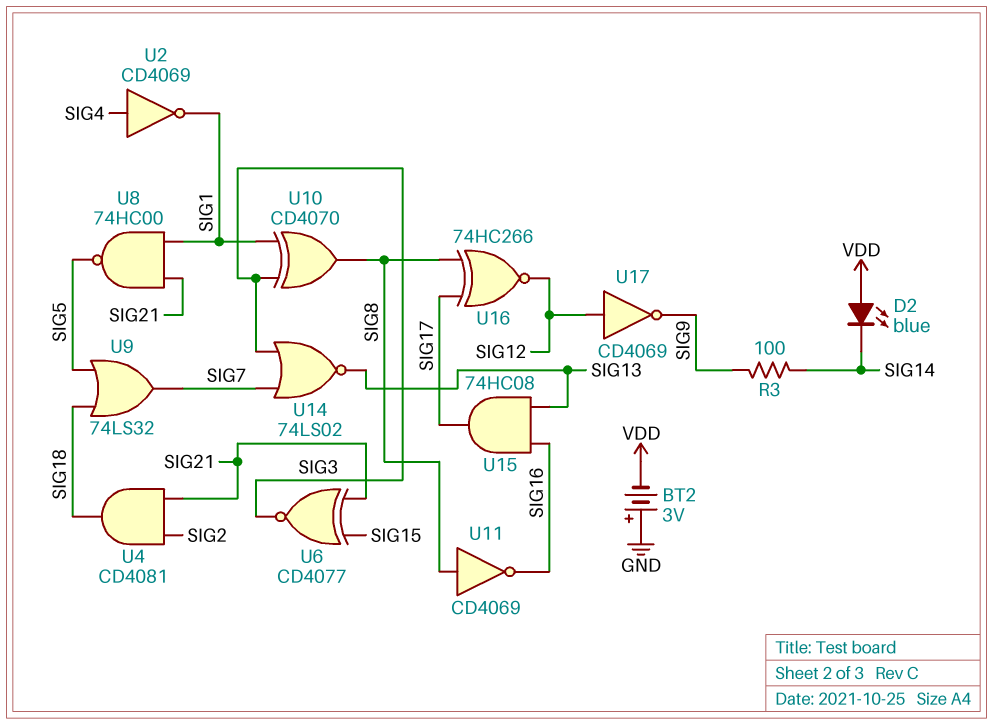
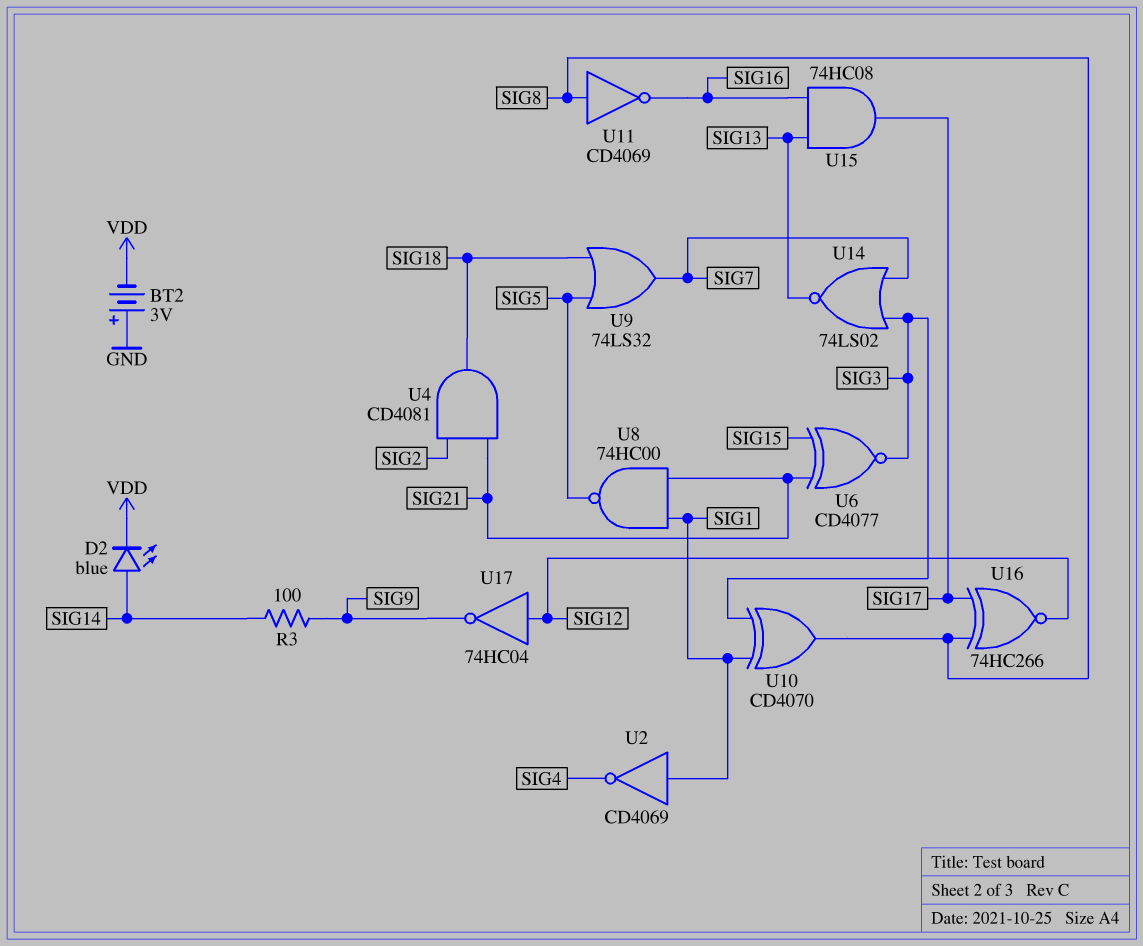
D2: LED blue (A VDD, K SIG14) -> LED blue (A SIG14, K VDD)
U2: NOT CD4069 (in SIG4, out SIG1) -> NOT CD4069 (in SIG1, out SIG4)
U17: NOT CD4069 (in SIG12, out SIG9) -> NOT 74HC04 (in SIG12, out SIG9)

